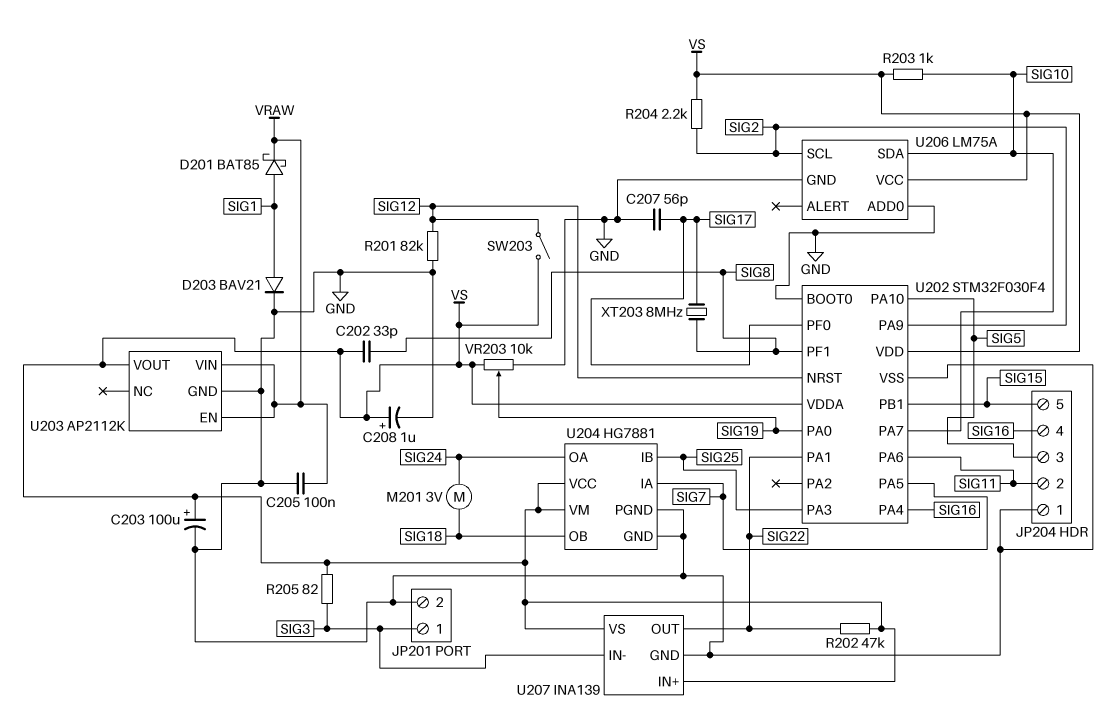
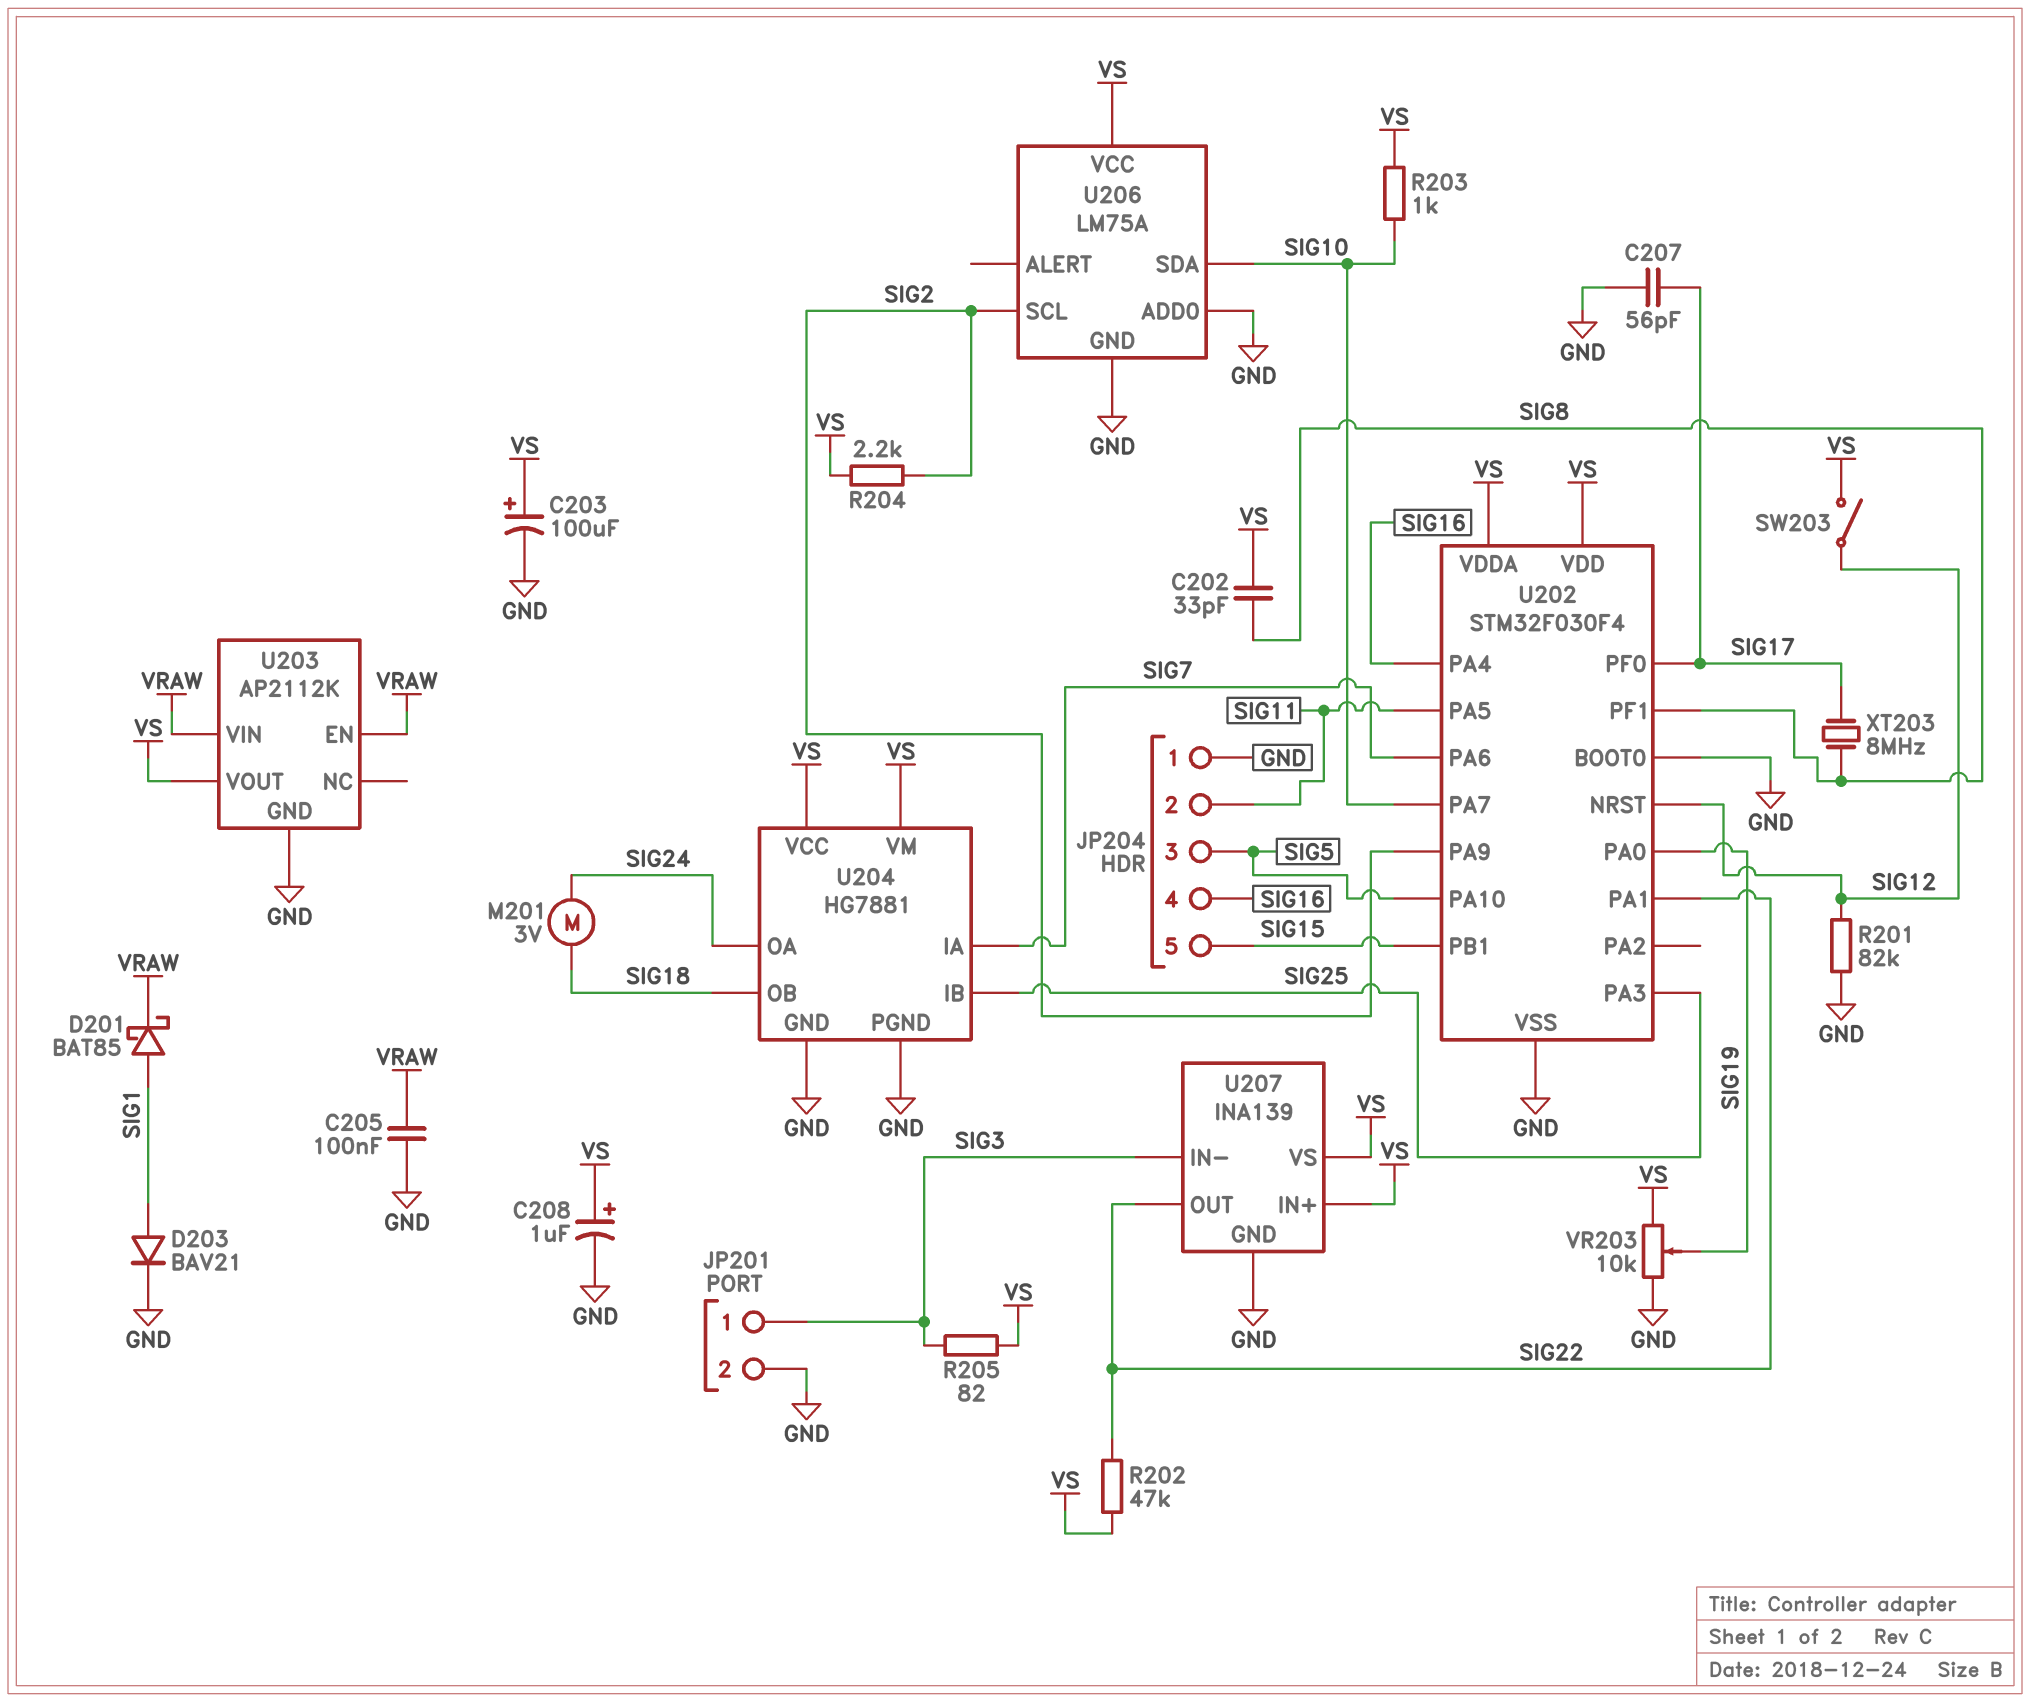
U202 pin PA5: SIG7 -> SIG11
U202 pin PA6: SIG11 -> SIG7

